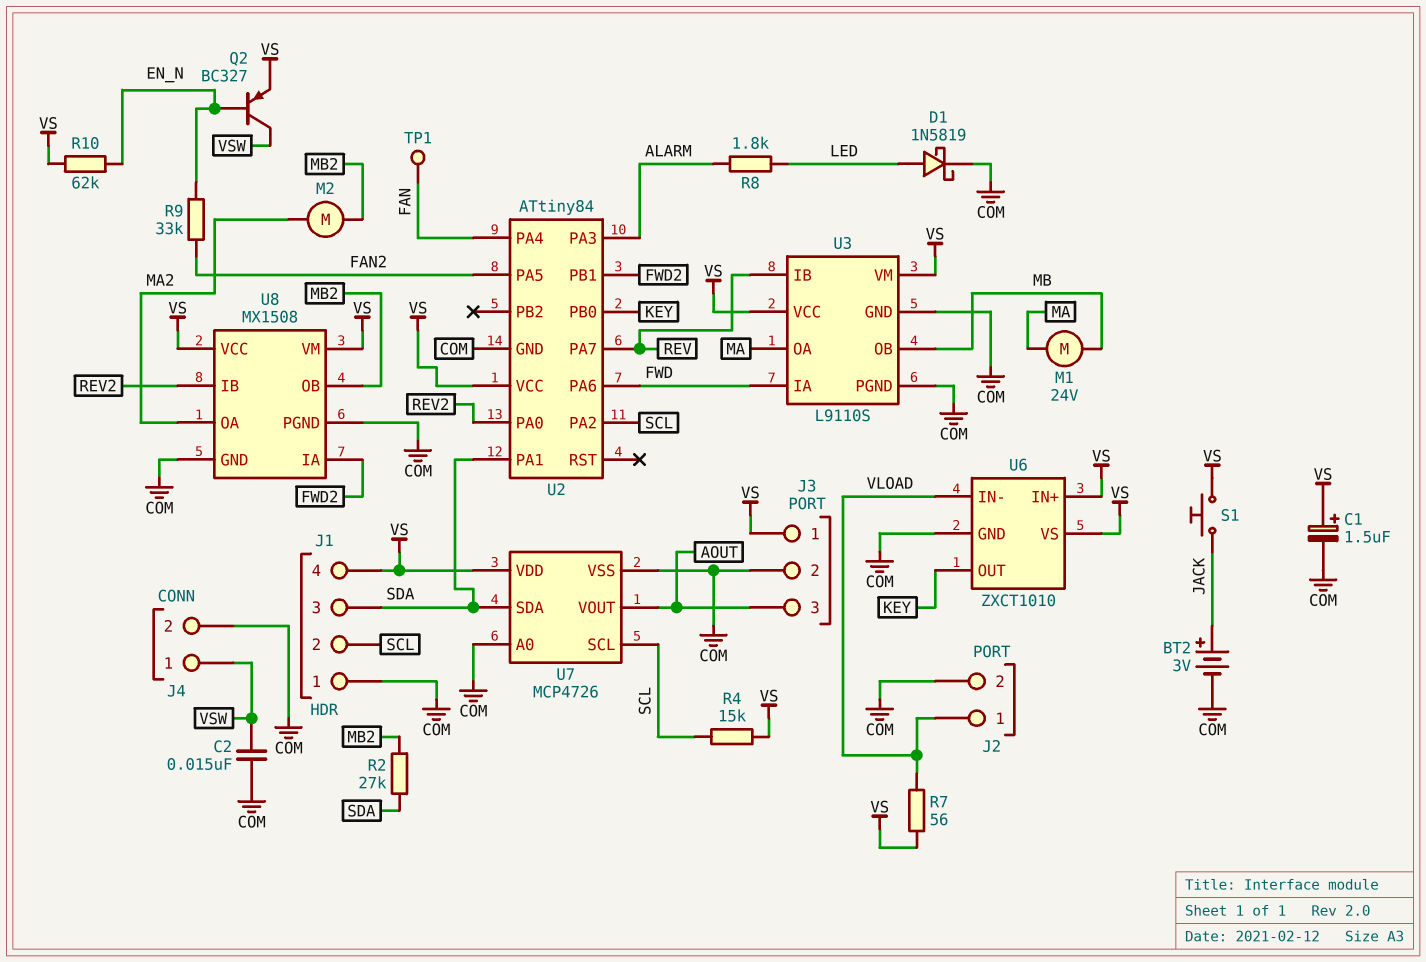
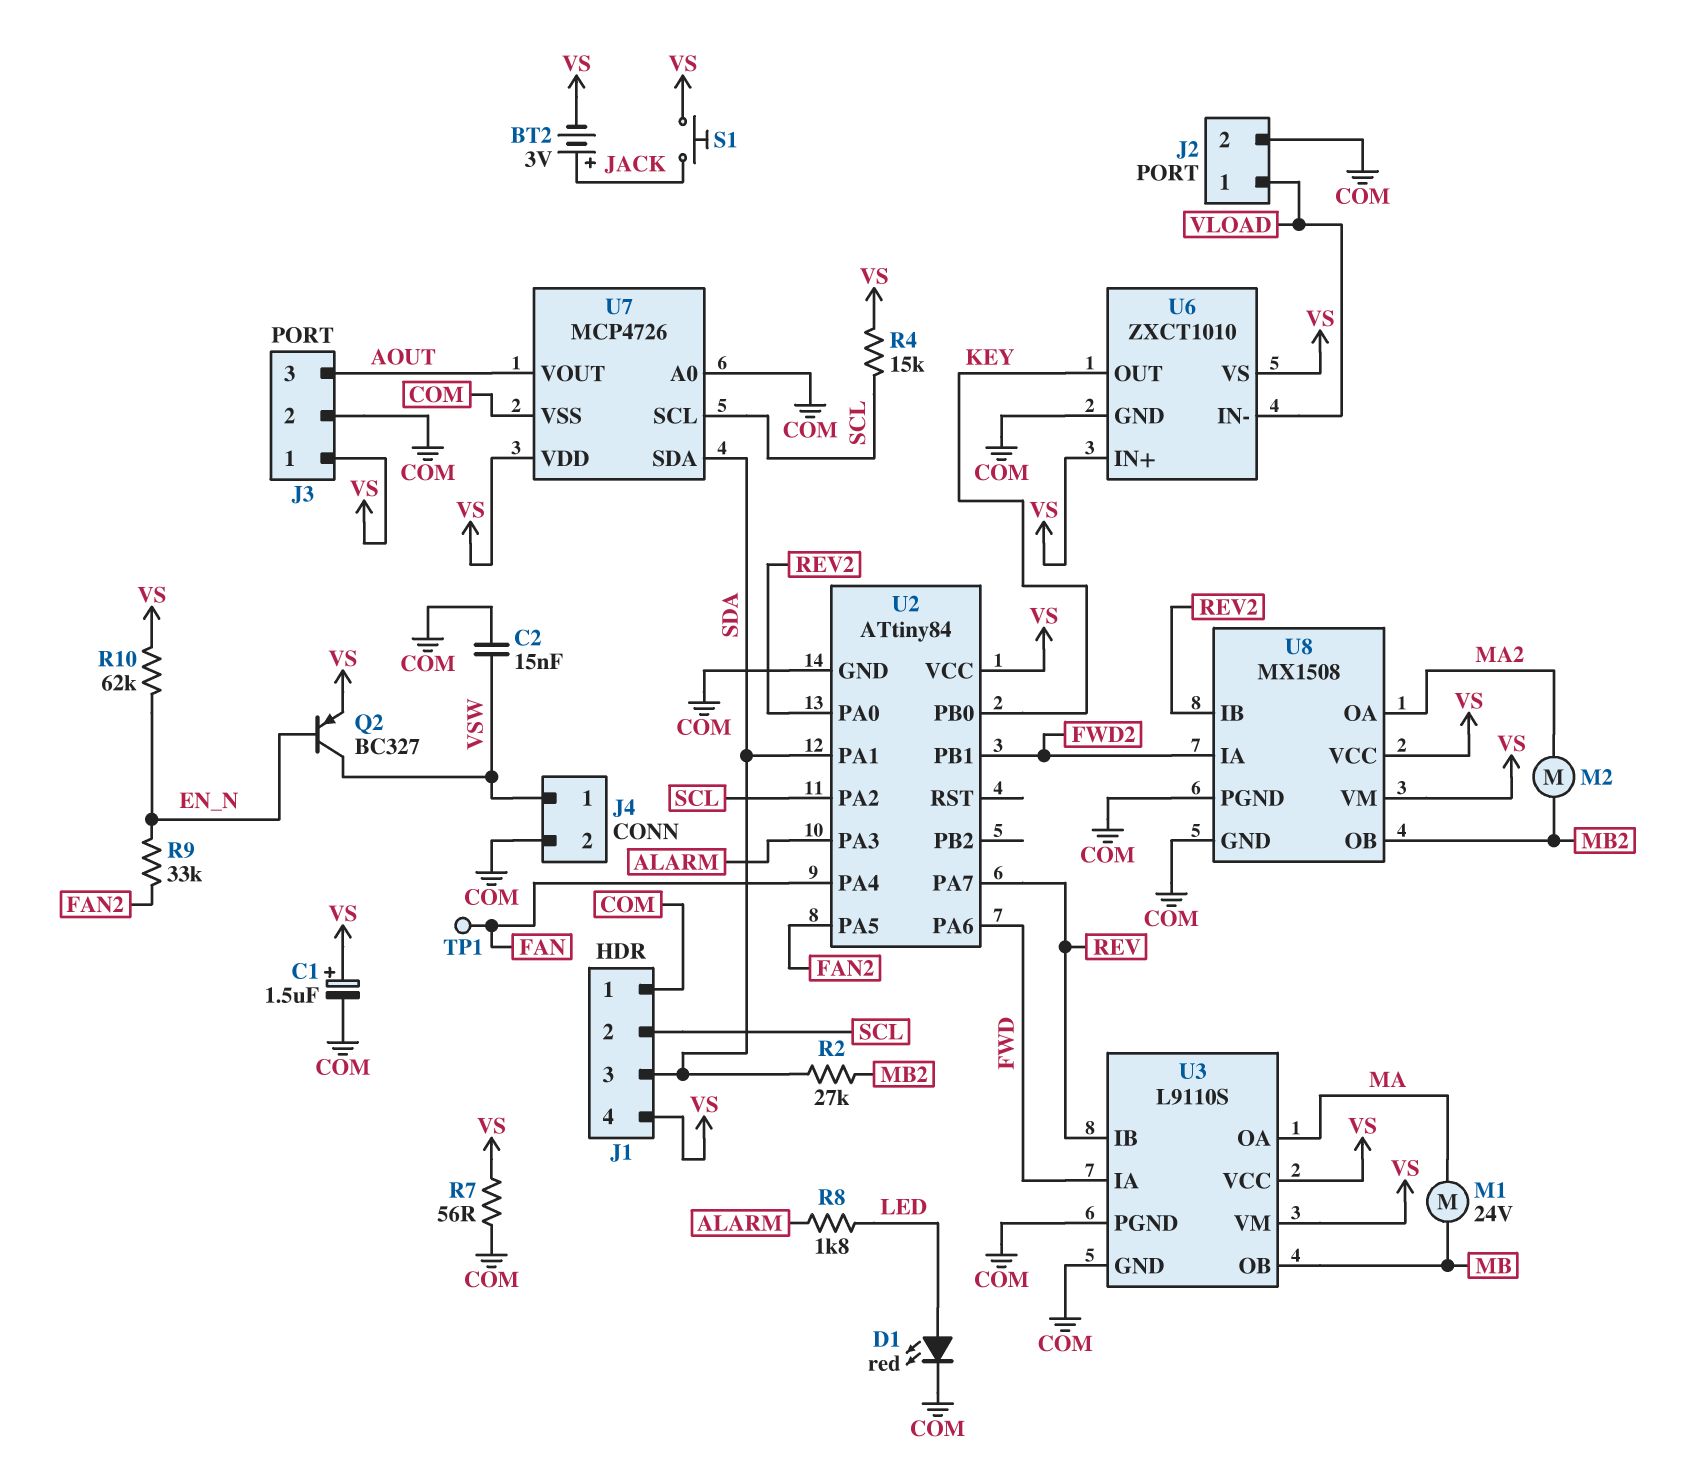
BT2: 3V (plus JACK, minus COM) -> 3V (plus JACK, minus VS)
D1: schottky 1N5819 (A LED, K COM) -> LED red (A LED, K COM)
R7: 56 (VLOAD, VS) -> 56 (COM, VS)

